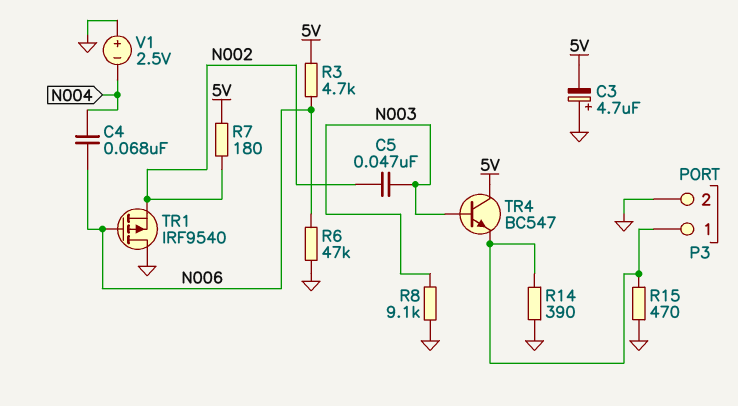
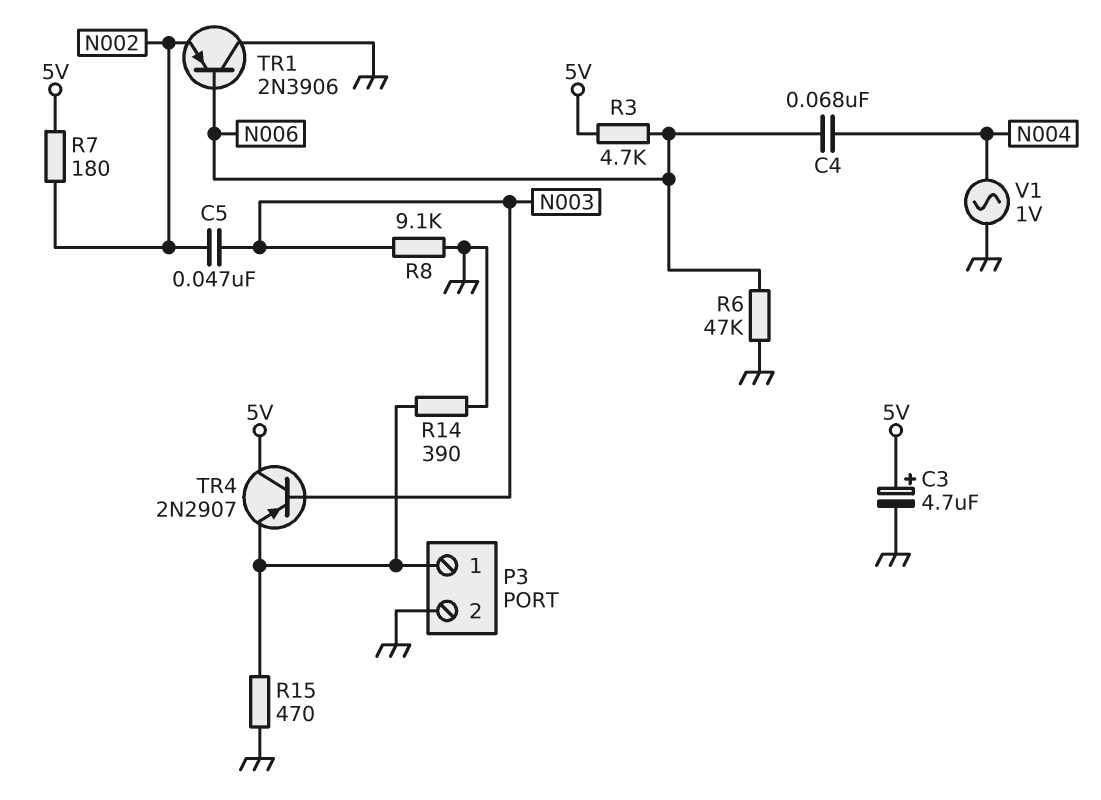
C3: 4.7uF (plus GND, minus 5V) -> 4.7uF (plus 5V, minus GND)
TR1: PMOS IRF9540 (G N006, D GND, S N002) -> PNP 2N3906 (B N006, C GND, E N002)
TR4: NPN BC547 (B N003, C 5V, E P3/1) -> PNP 2N2907 (B N003, C 5V, E P3/1)
V1: 2.5V (plus GND, minus N004) -> AC 1V (GND, N004)

